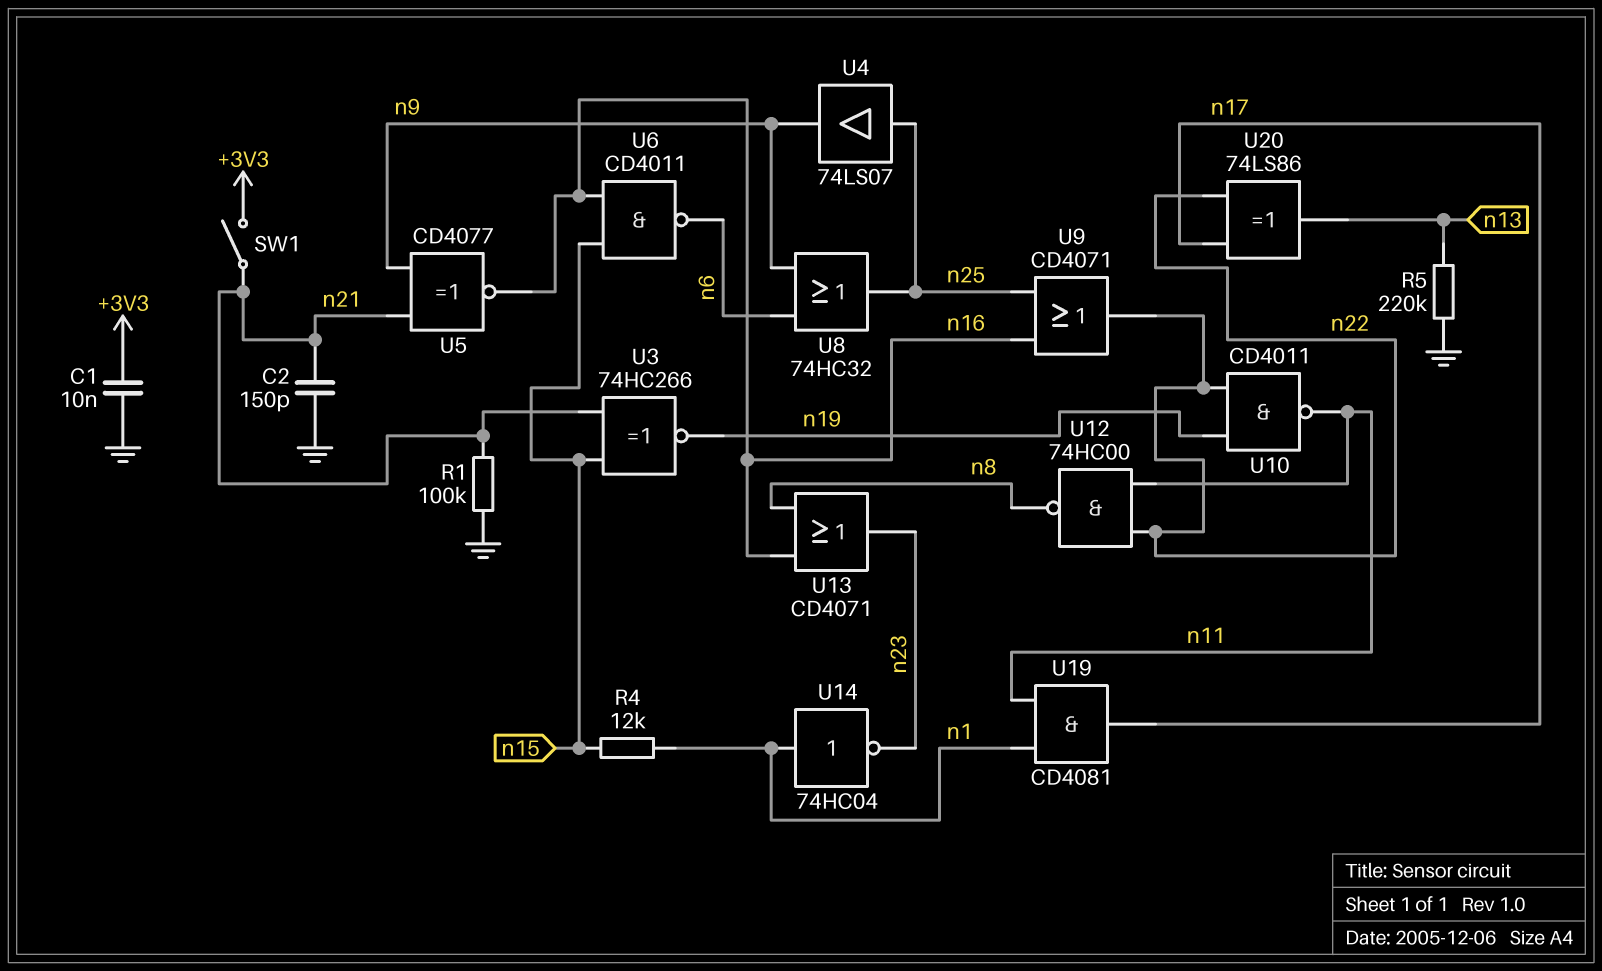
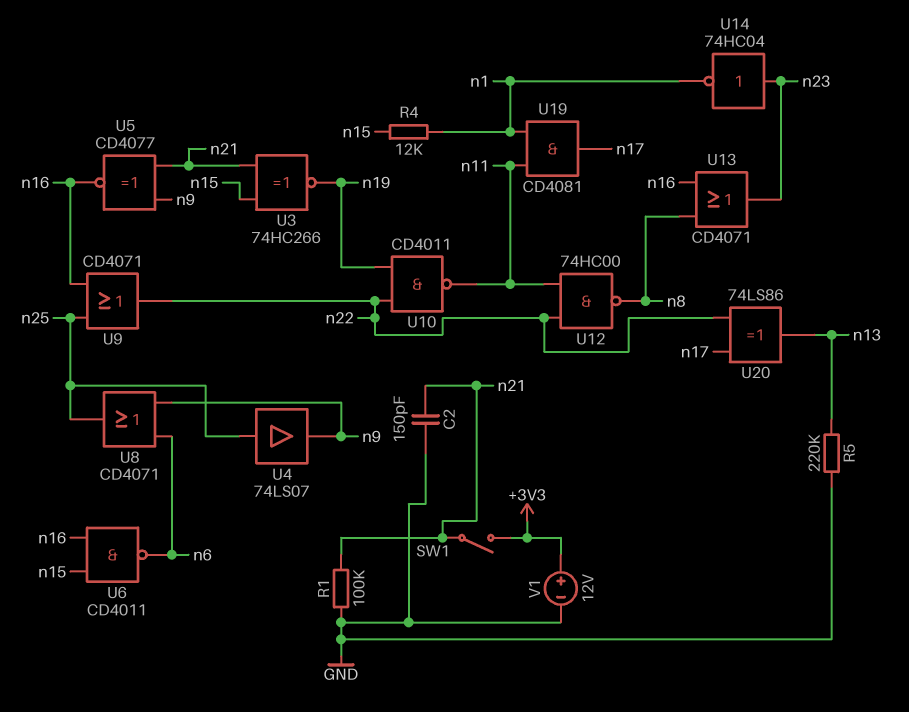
C1: 10nF (+3V3, GND) -> none
U8: OR 74HC32 (in n6, in n9, out n25) -> OR CD4071 (in n6, in n9, out n25)
U14: NOT 74HC04 (in n1, out n23) -> NOT 74HC04 (in n23, out n1)
V1: none -> 12V (plus +3V3, minus GND)

